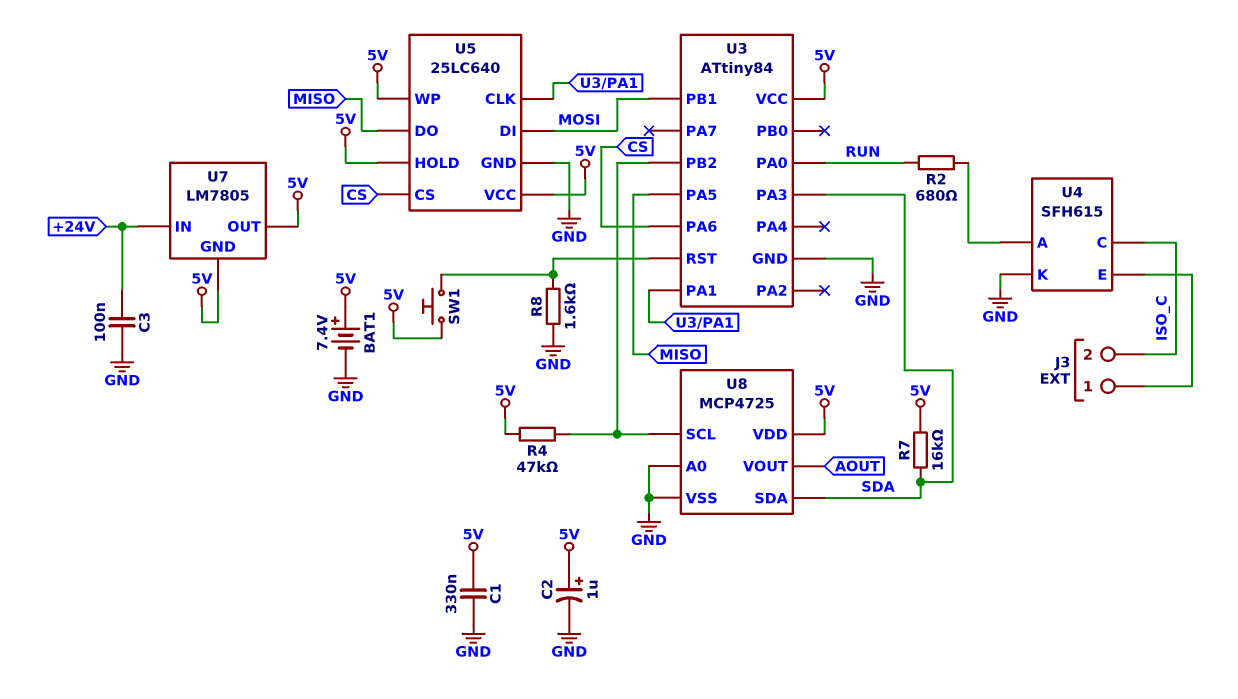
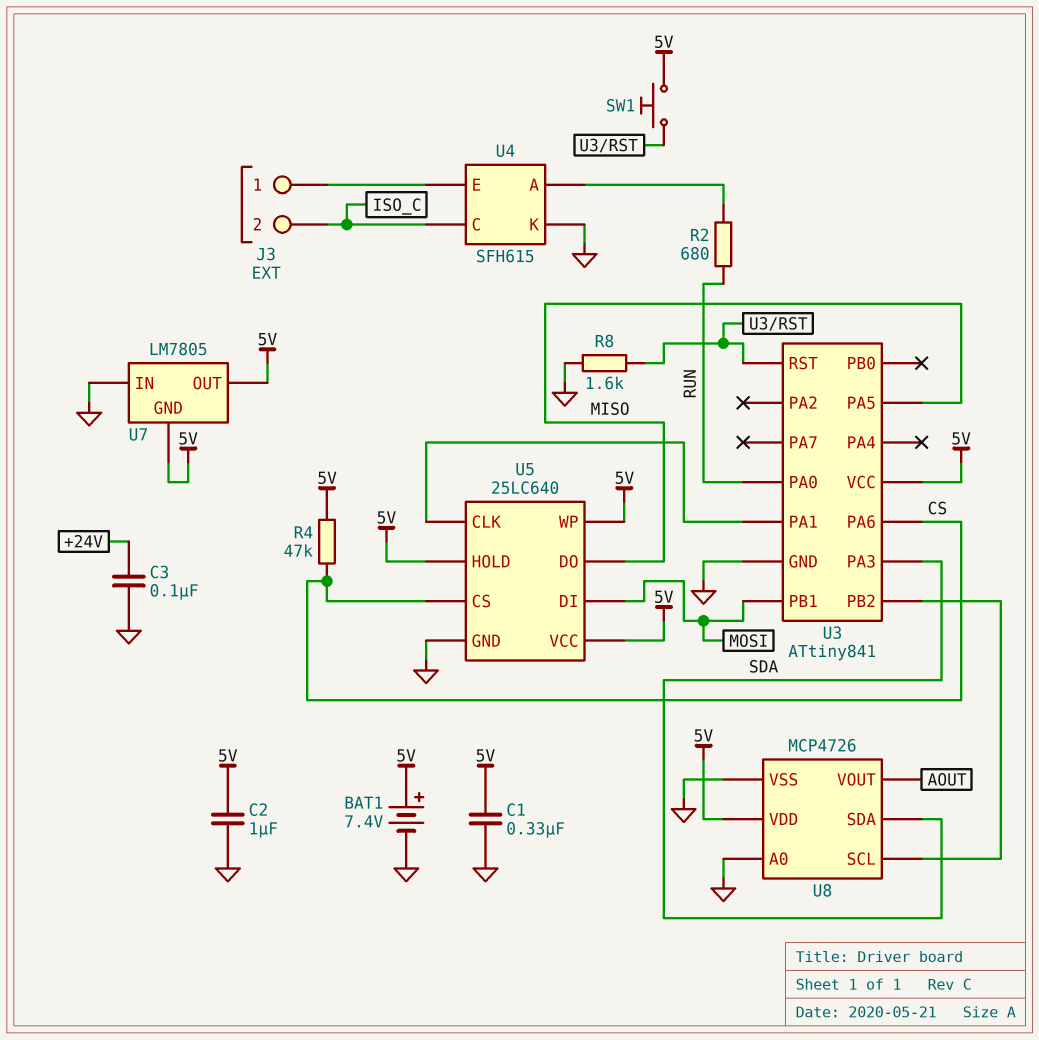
C2: 1uF (plus 5V, minus GND) -> 1uF (5V, GND)
R4: 47k (5V, U3/PB2) -> 47k (5V, CS)
R7: 16k (5V, SDA) -> none
U3: ATtiny84 -> ATtiny841
U7 pin IN: +24V -> GND
U8: MCP4725 -> MCP4726

